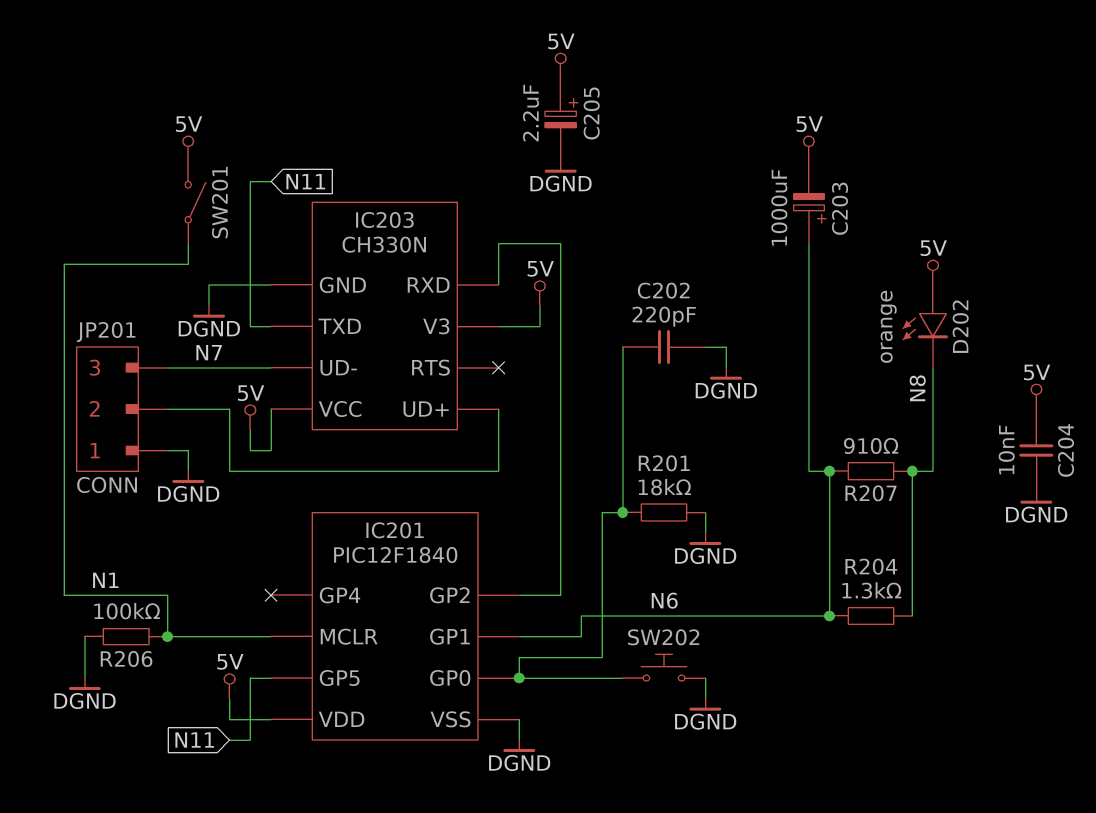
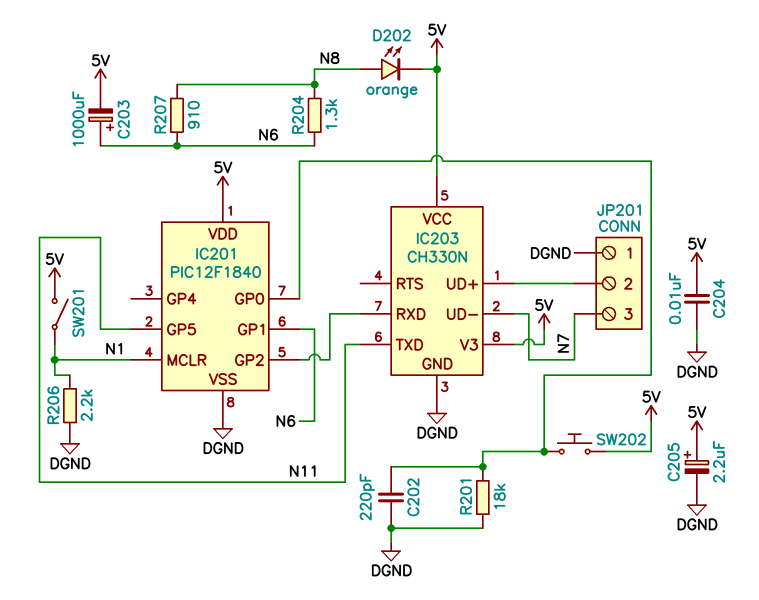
D202: LED orange (A 5V, K N8) -> LED orange (A N8, K 5V)
R206: 100k (DGND, N1) -> 2.2k (DGND, N1)
SW202: button (DGND, IC201/GP0) -> button (5V, IC201/GP0)

